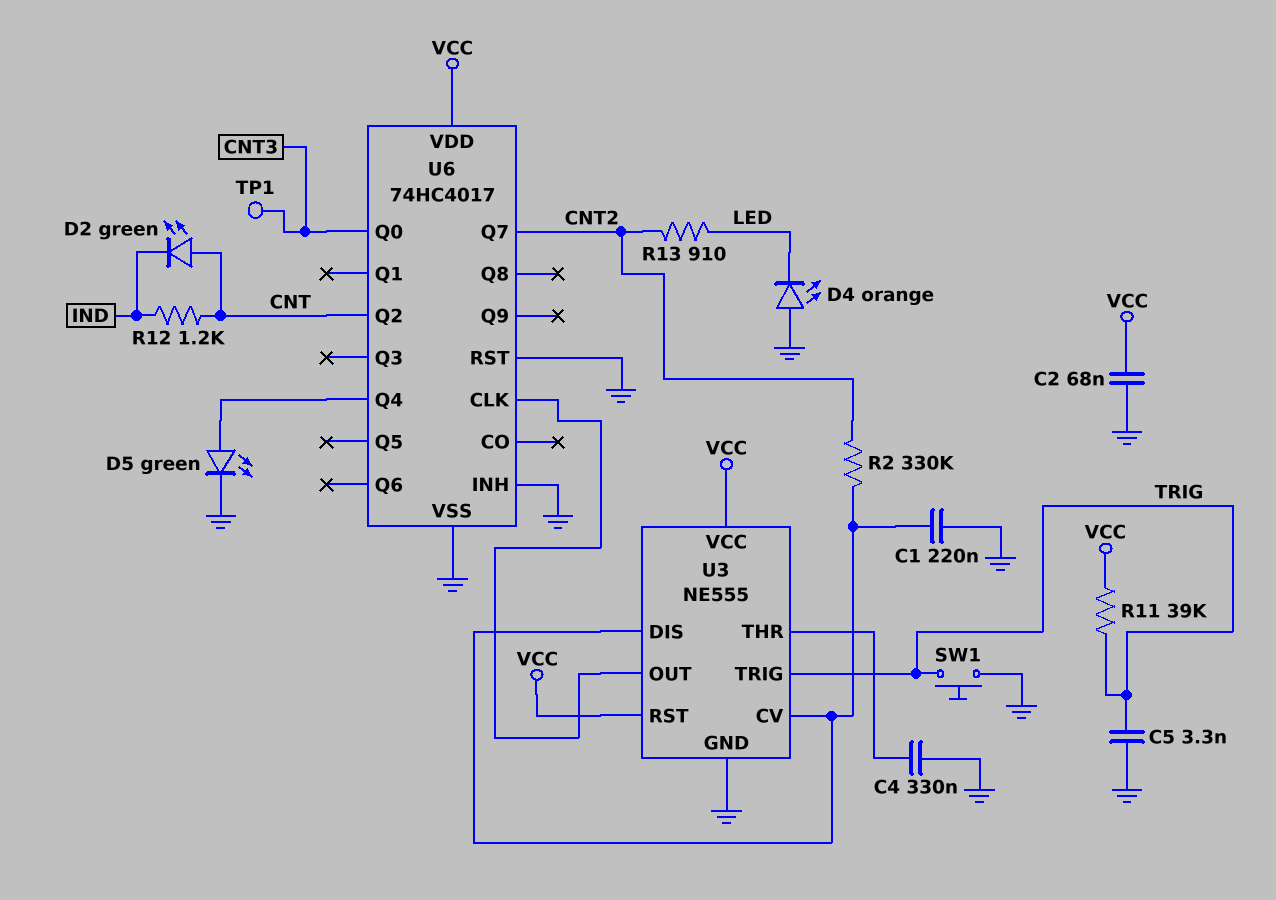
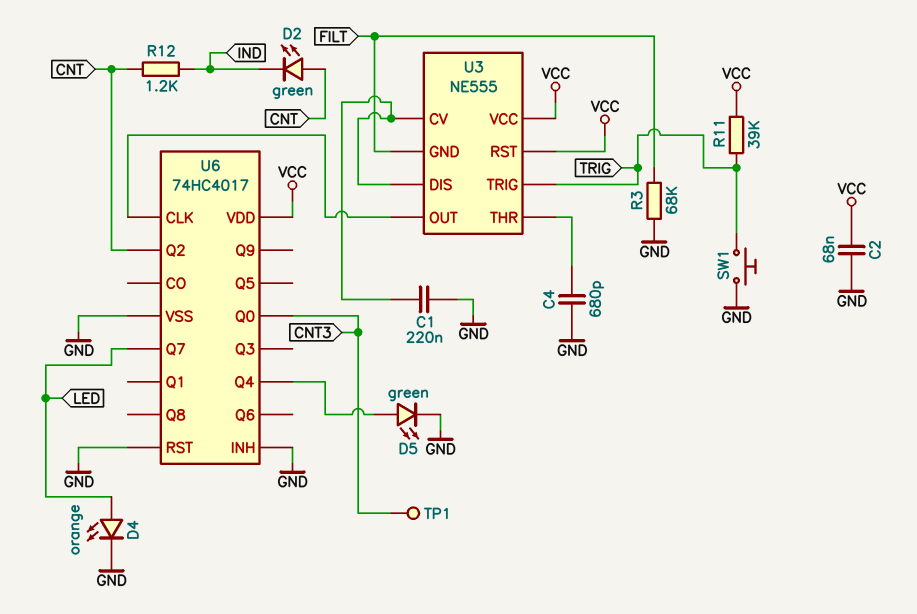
C4: 330nF (GND, U3/THR) -> 680pF (GND, U3/THR)
C5: 3.3nF (GND, TRIG) -> none
D4: LED orange (A GND, K LED) -> LED orange (A LED, K GND)
R2: 330k (CNT2, U3/CV) -> none
R3: none -> 68k (FILT, GND)
R13: 910 (CNT2, LED) -> none
U3 pin GND: GND -> FILT
U6 pin Q7: CNT2 -> LED

